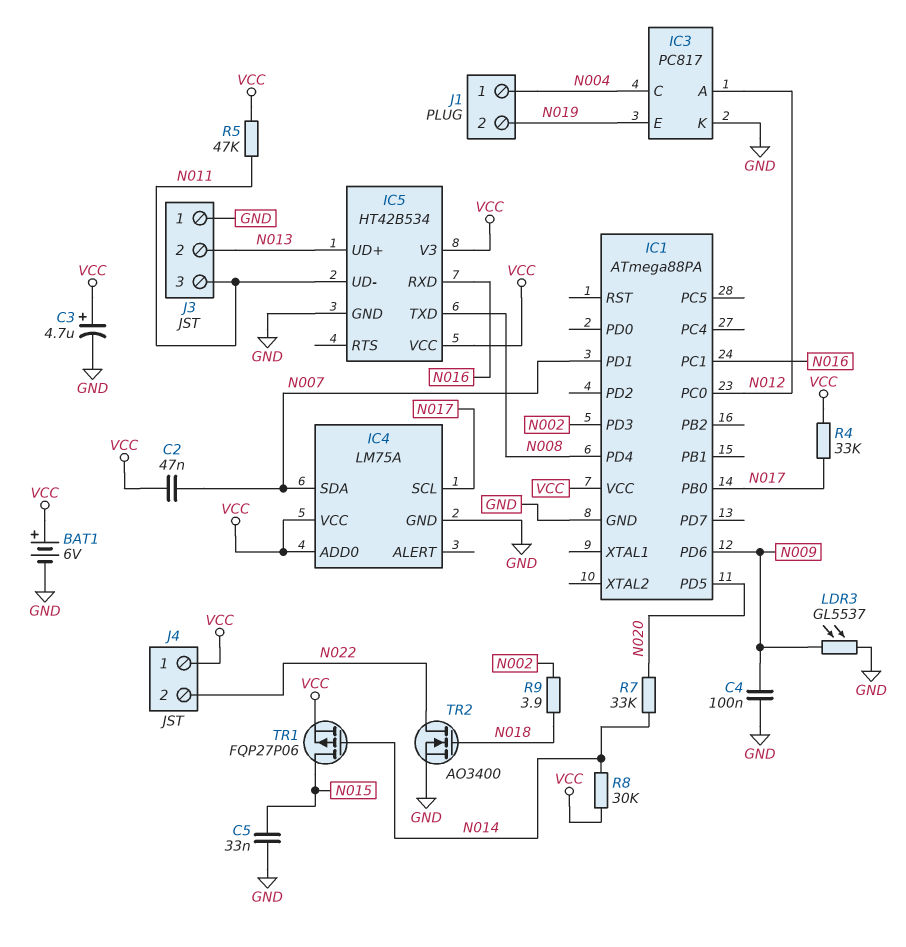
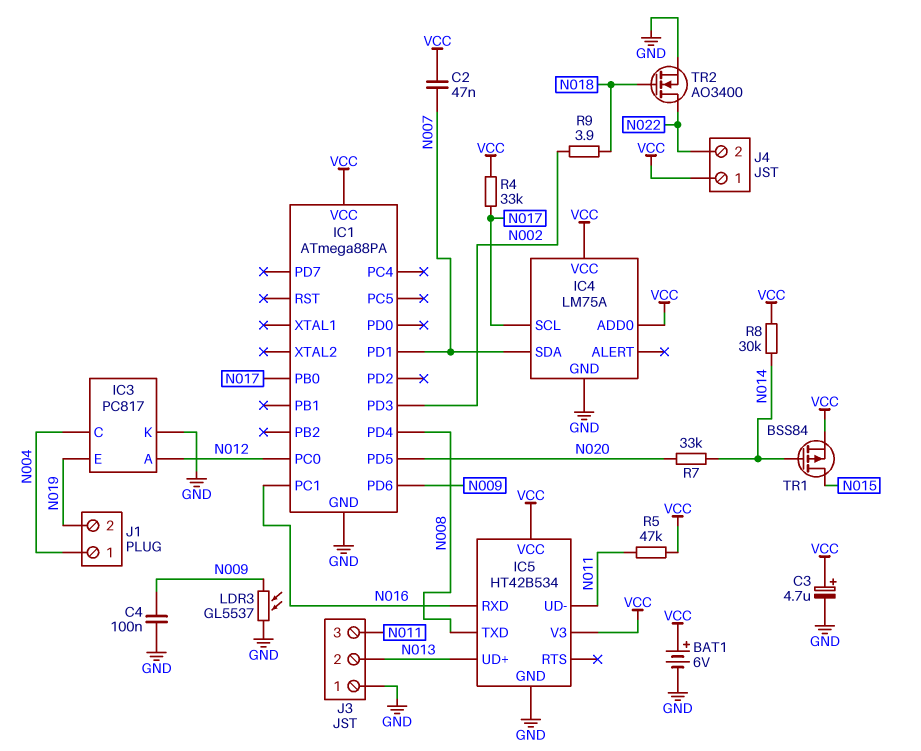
C5: 33nF (GND, N015) -> none
TR1: PMOS FQP27P06 (G N014, D N015, S VCC) -> PMOS BSS84 (G N014, D N015, S VCC)

